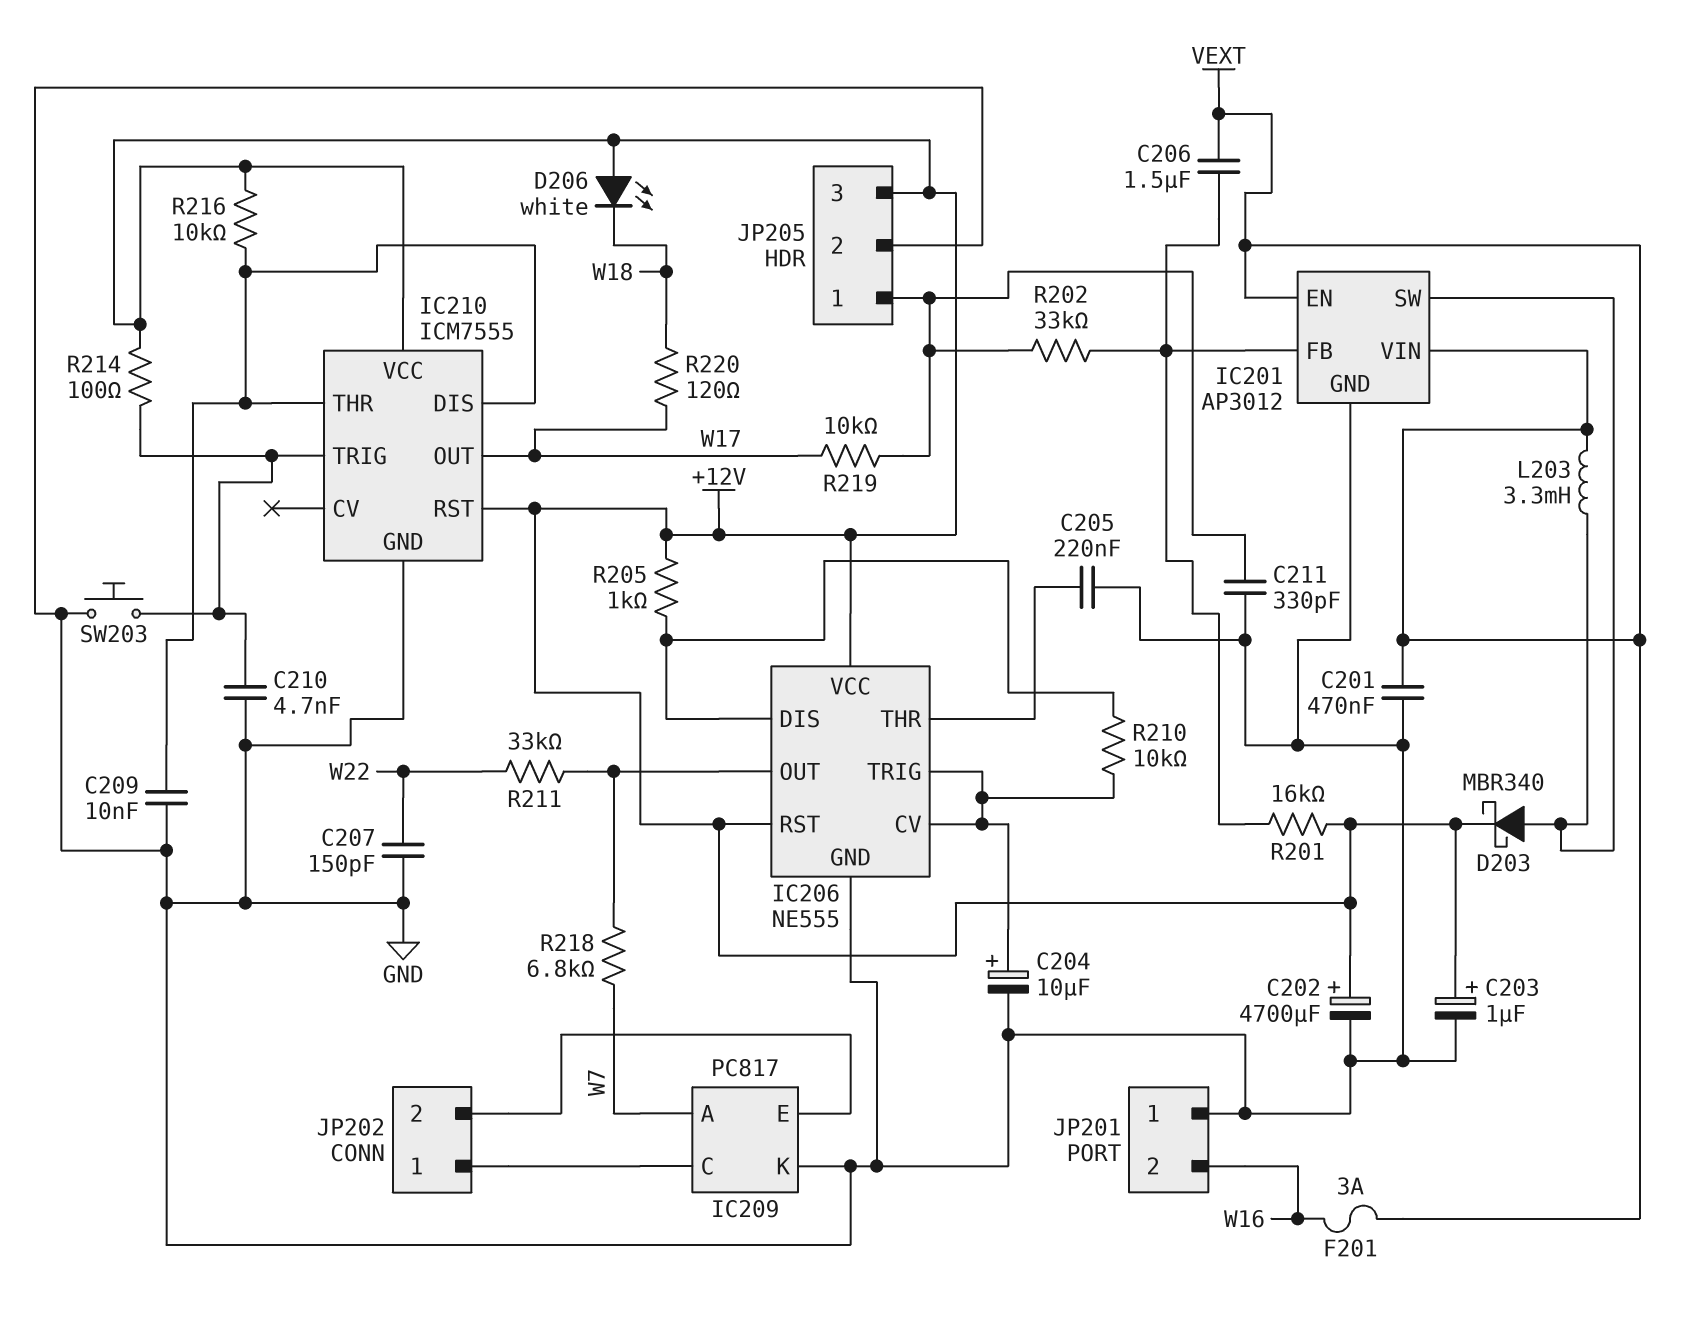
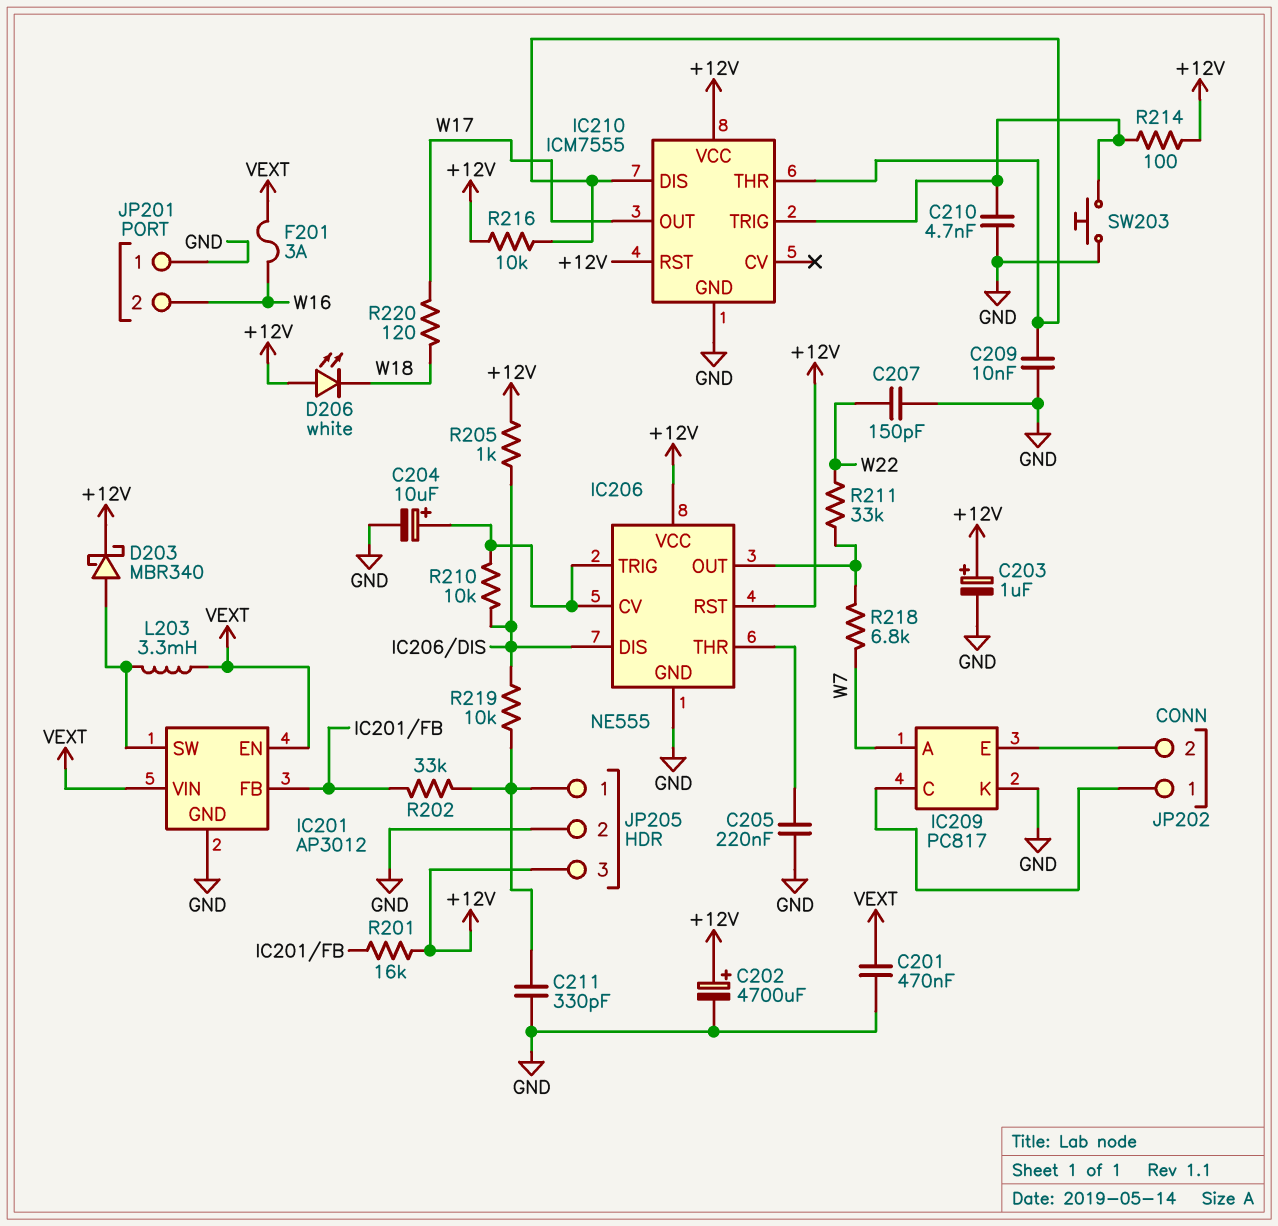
C206: 1.5uF (IC201/FB, VEXT) -> none
R219: 10k (JP205/1, W17) -> 10k (IC206/DIS, JP205/1)

